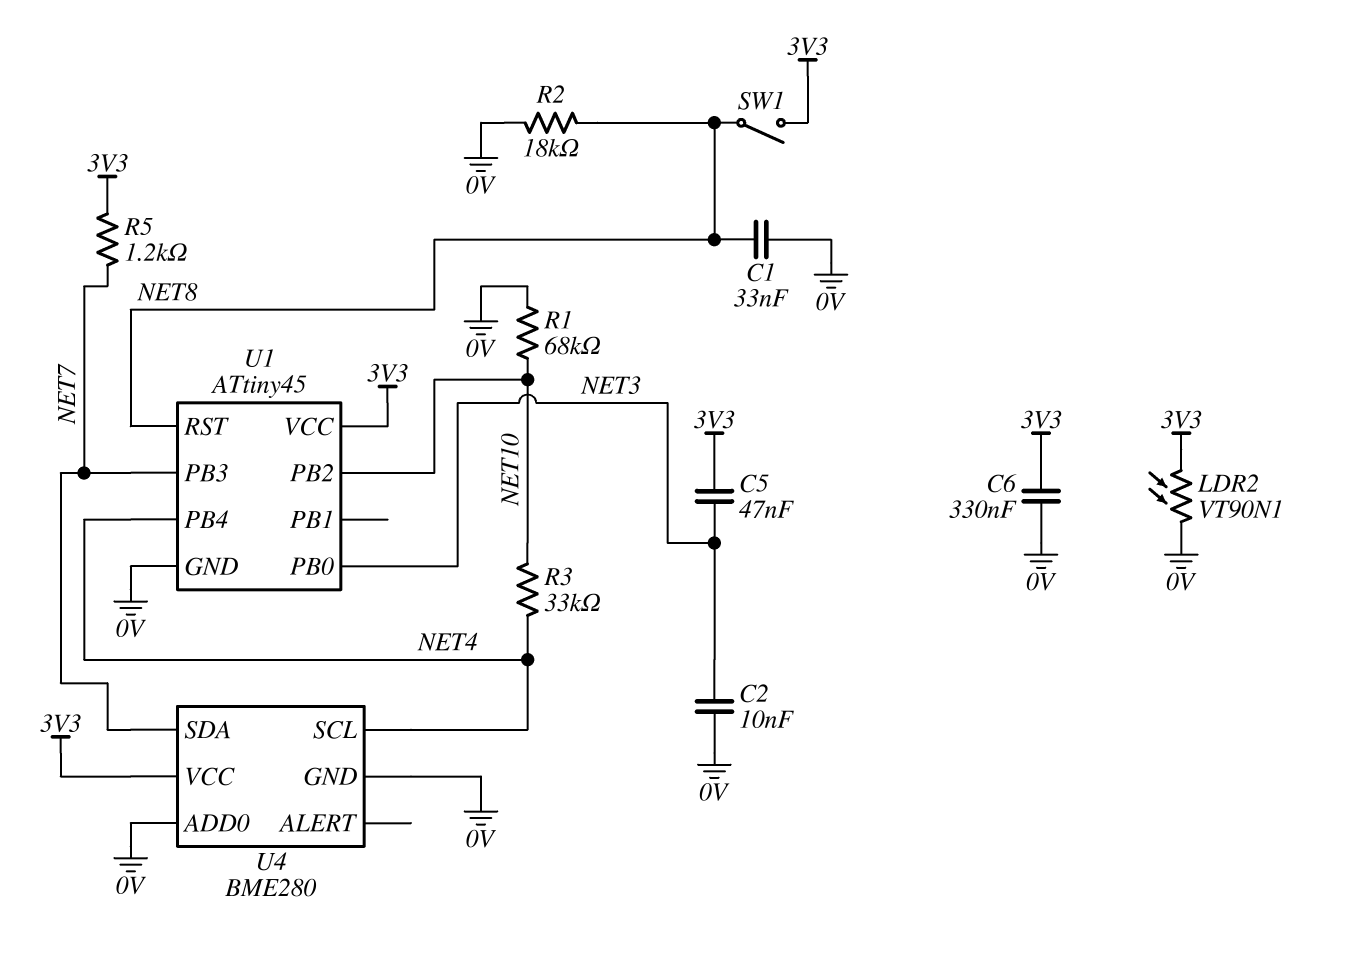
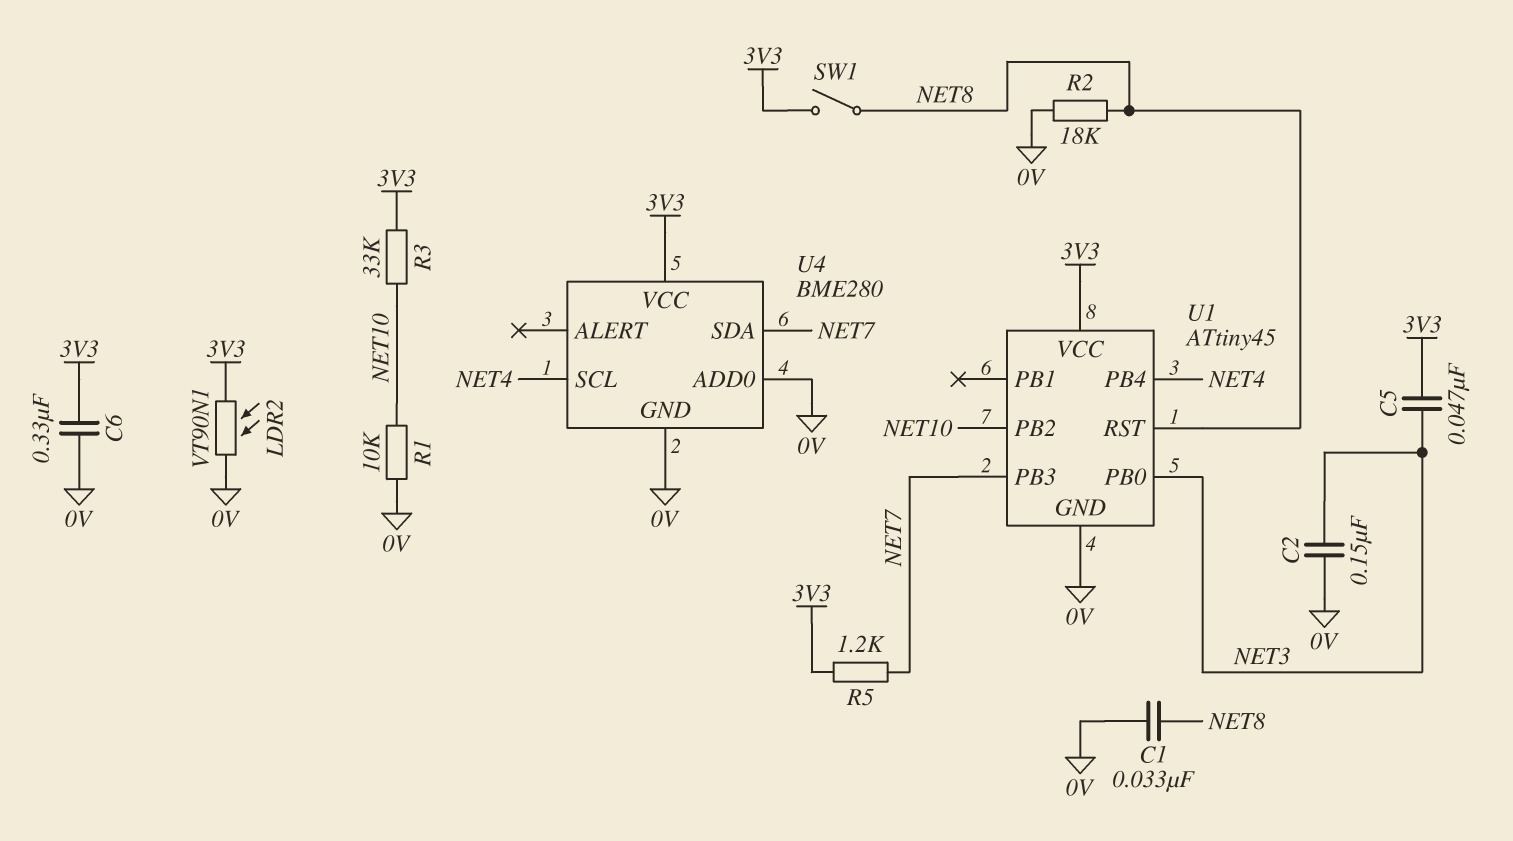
C2: 10nF (0V, NET3) -> 150nF (0V, NET3)
R1: 68k (0V, NET10) -> 10k (0V, NET10)
R3: 33k (NET4, NET10) -> 33k (3V3, NET10)

